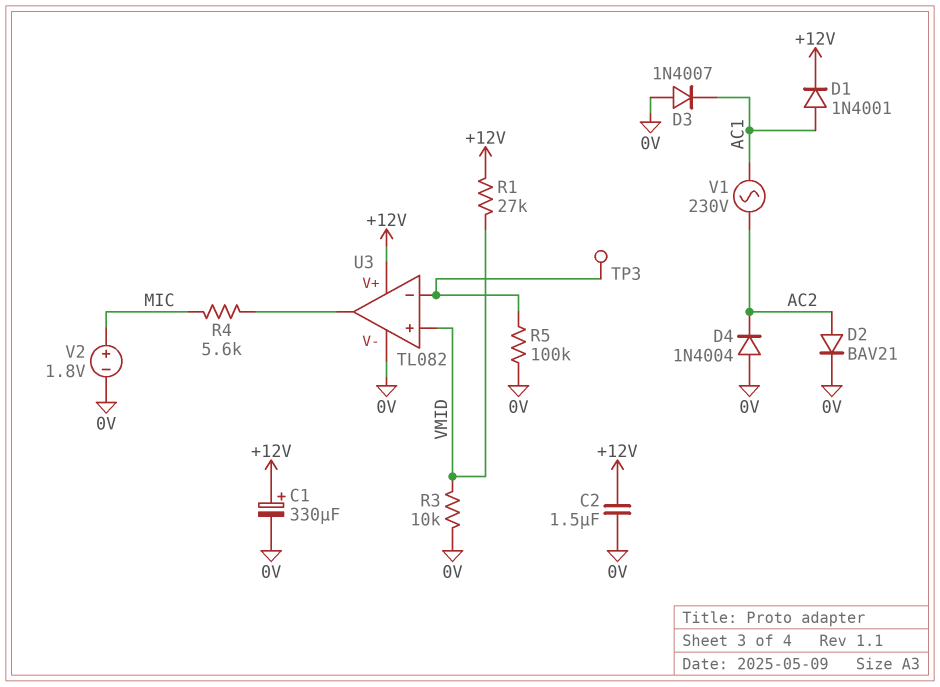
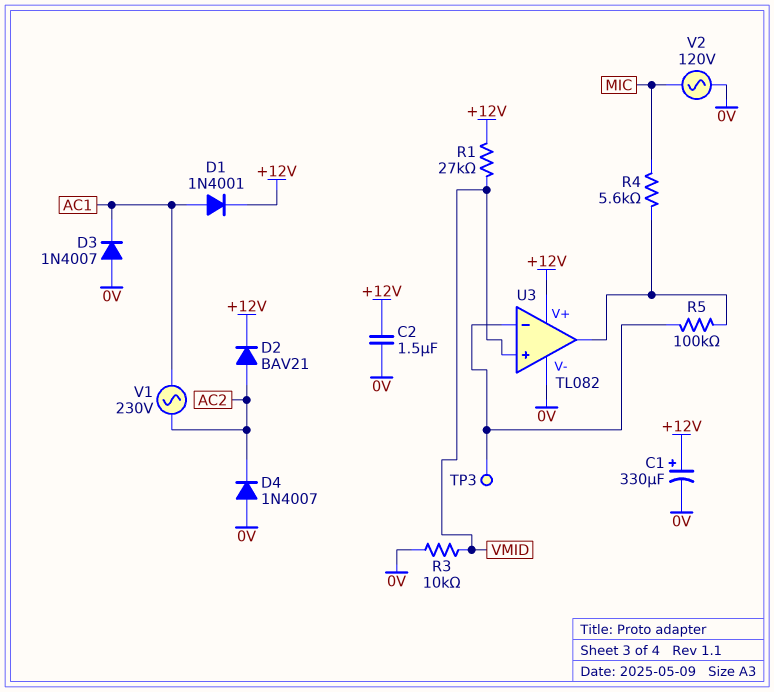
D2: diode BAV21 (A AC2, K 0V) -> diode BAV21 (A AC2, K +12V)
D4: diode 1N4004 (A 0V, K AC2) -> diode 1N4007 (A 0V, K AC2)
R5: 100k (0V, U3/in-) -> 100k (U3/in-, U3/out)
V2: 1.8V (plus MIC, minus 0V) -> AC 120V (0V, MIC)

